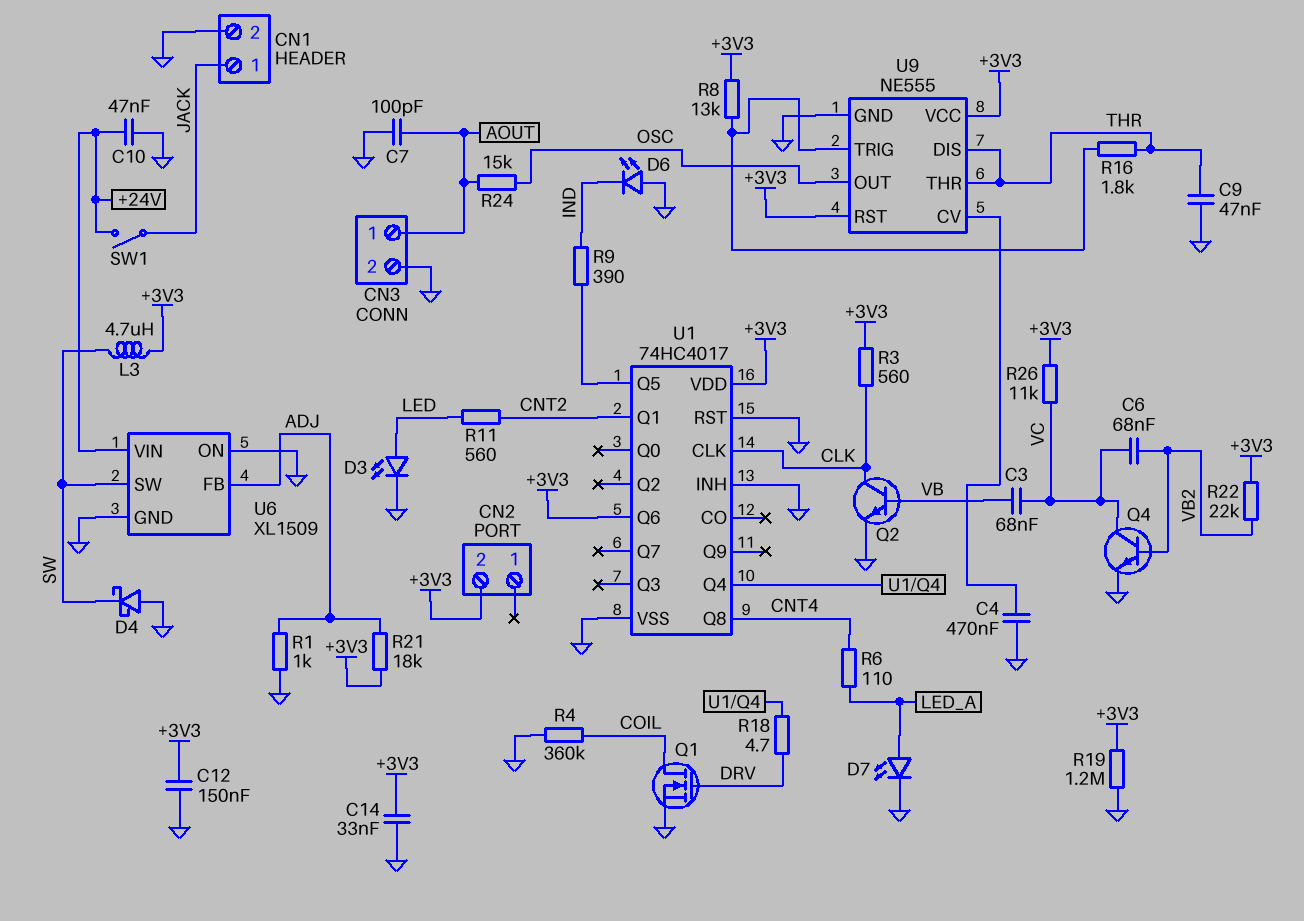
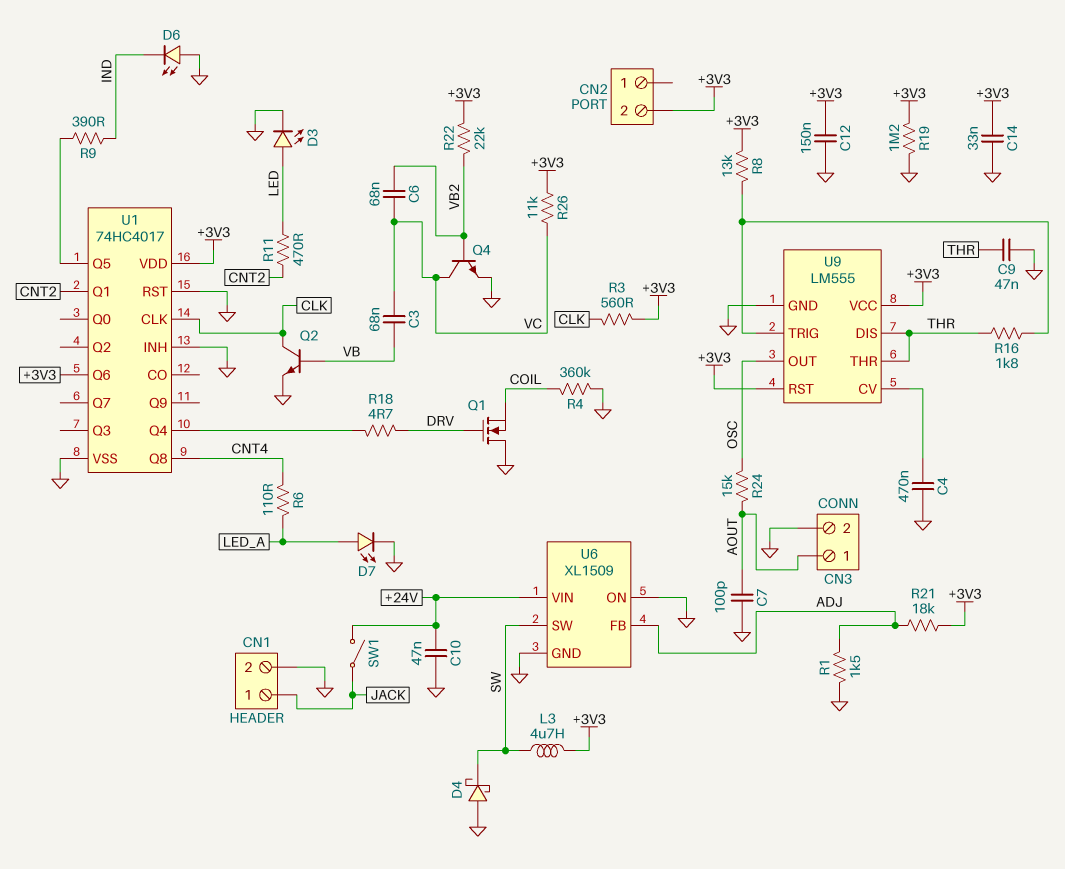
Q1: NMOS (G DRV, D COIL, S GND) -> NMOS (G DRV, D GND, S COIL)
R1: 1k (ADJ, GND) -> 1.5k (ADJ, GND)
R11: 560 (CNT2, LED) -> 470 (CNT2, LED)
U9: NE555 -> LM555

